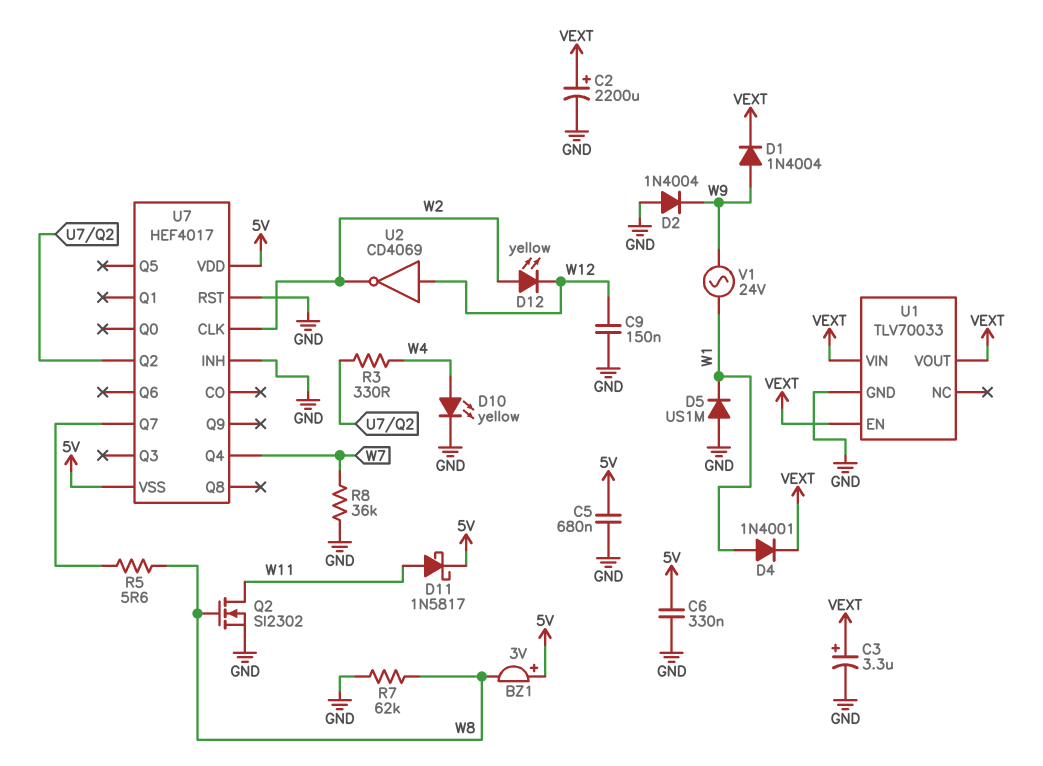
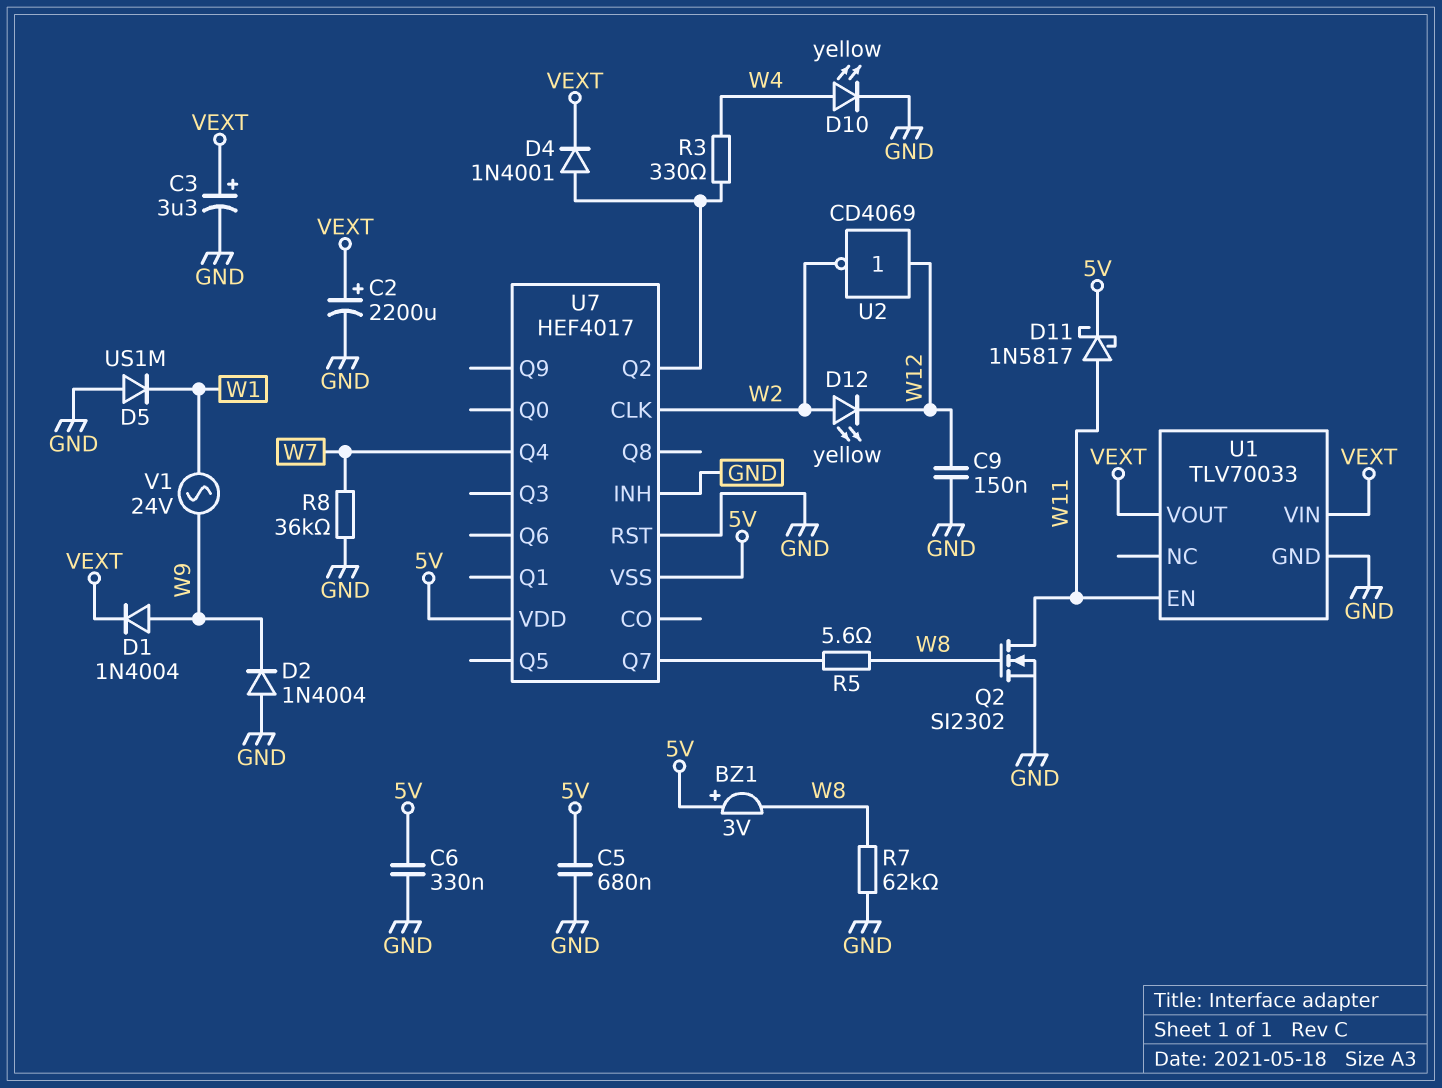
D4: diode 1N4001 (A W1, K VEXT) -> diode 1N4001 (A U7/Q2, K VEXT)
U1 pin EN: VEXT -> W11

